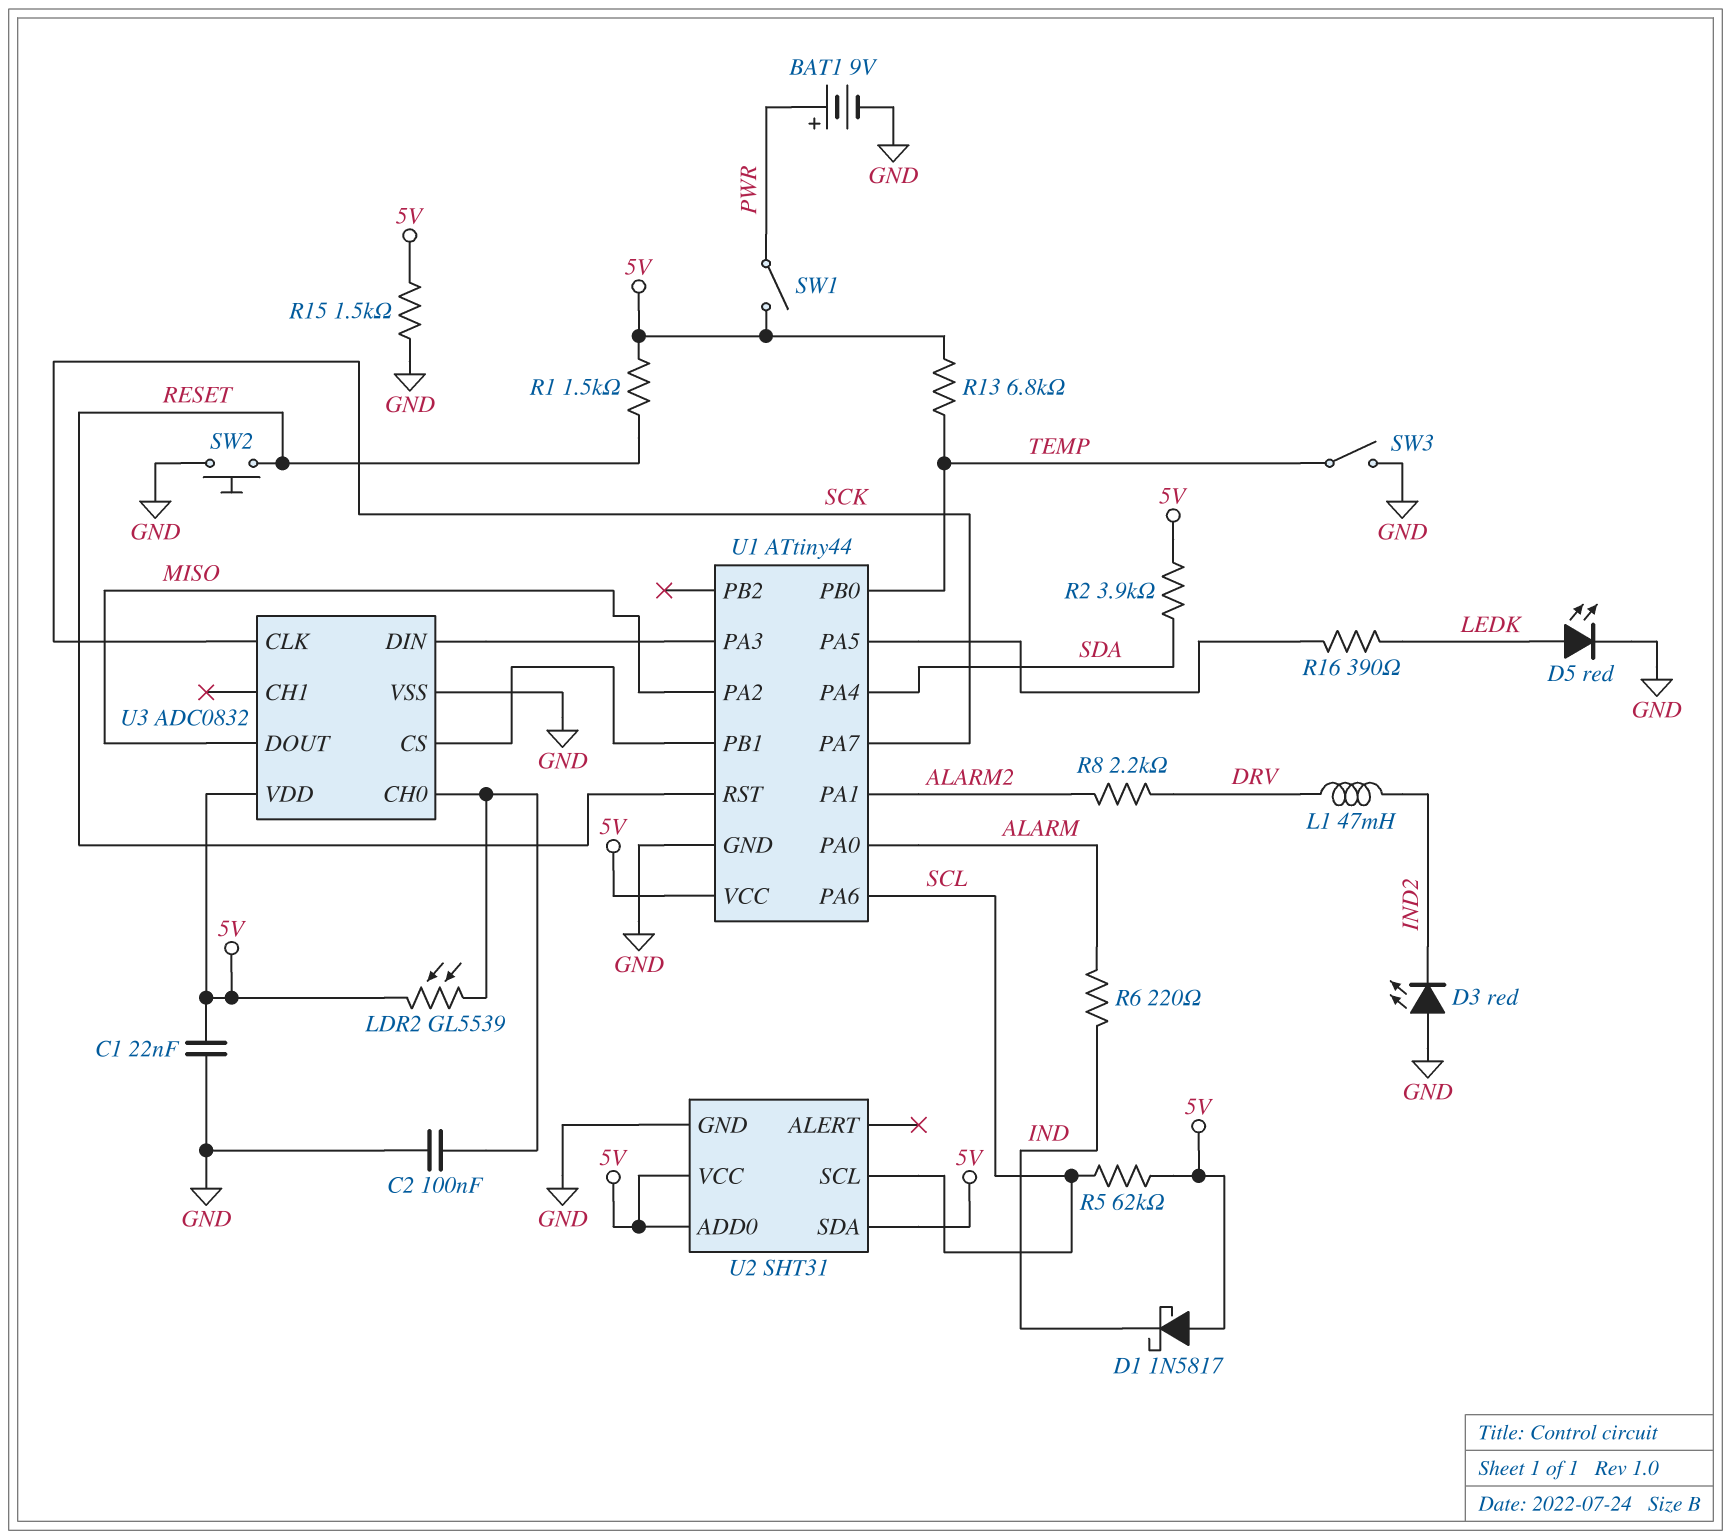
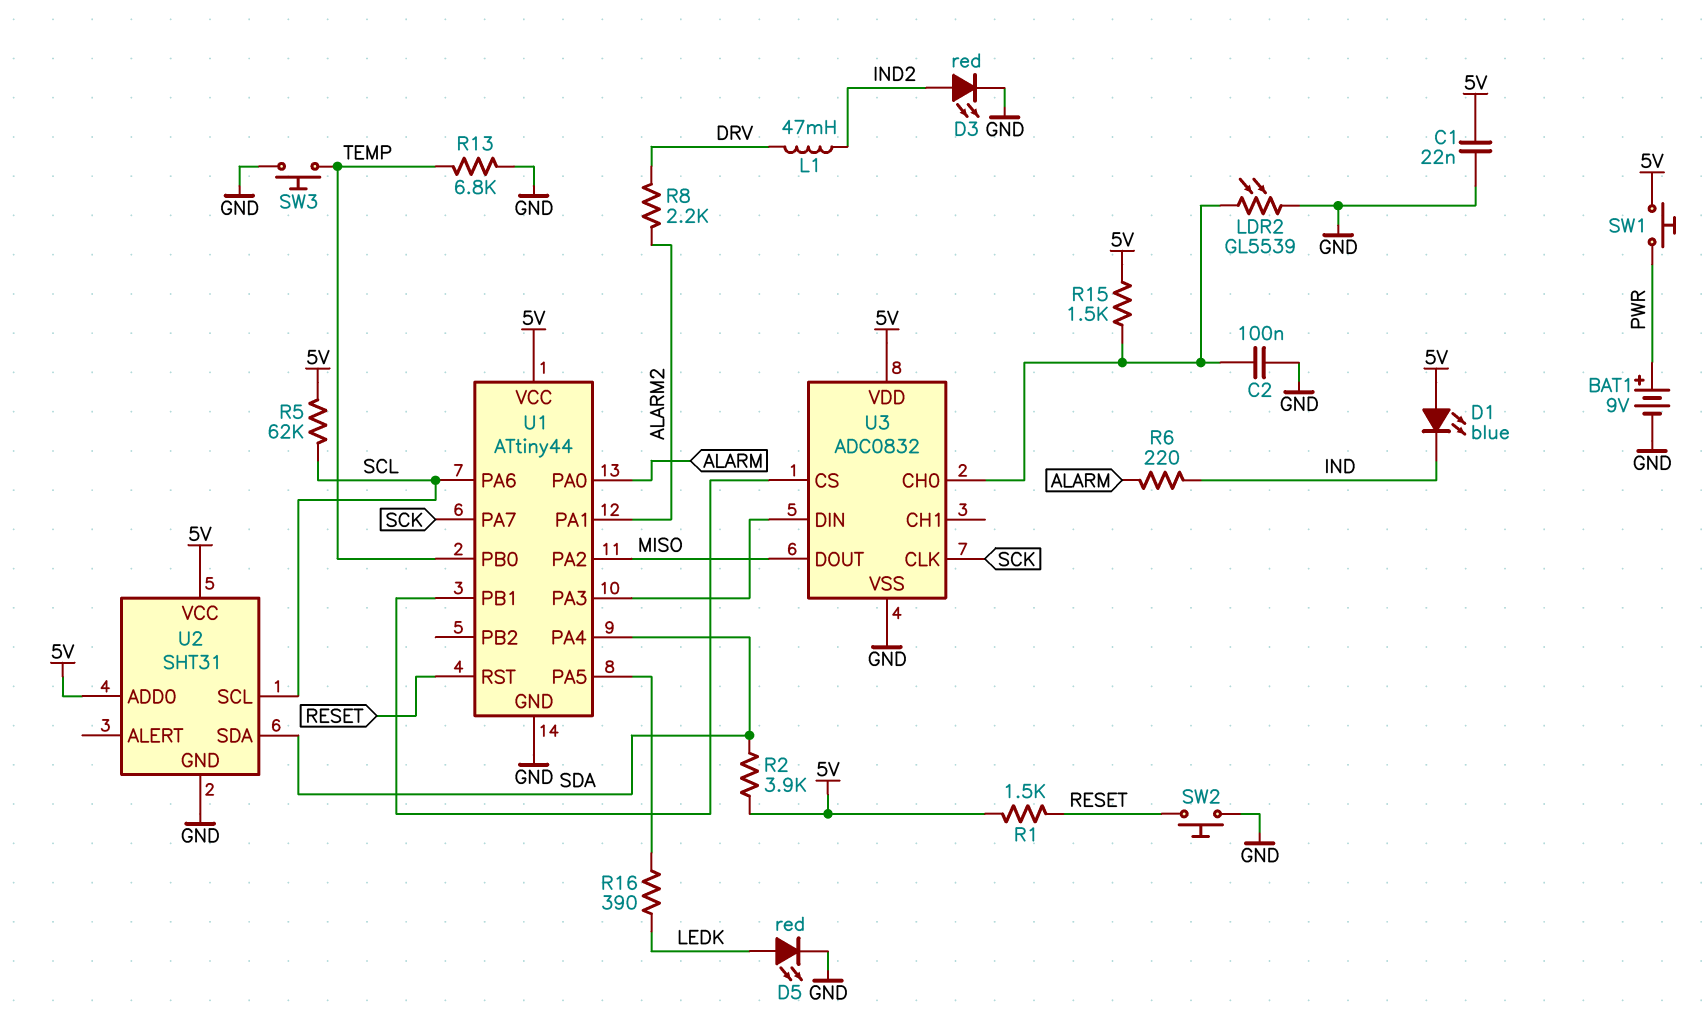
D1: schottky 1N5817 (A 5V, K IND) -> LED blue (A 5V, K IND)
D3: LED red (A GND, K IND2) -> LED red (A IND2, K GND)
LDR2: GL5539 (5V, U3/CH0) -> GL5539 (GND, U3/CH0)
R13: 6.8k (5V, TEMP) -> 6.8k (GND, TEMP)
R15: 1.5k (5V, GND) -> 1.5k (5V, U3/CH0)
SW1: switch (5V, PWR) -> button (5V, PWR)
SW3: switch (GND, TEMP) -> button (GND, TEMP)
U2 pin SDA: 5V -> SDA

